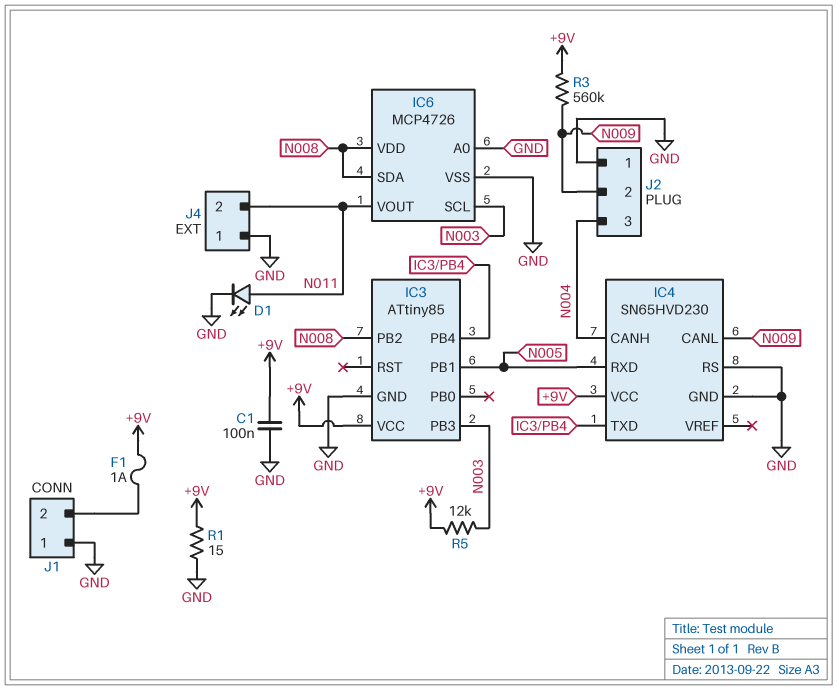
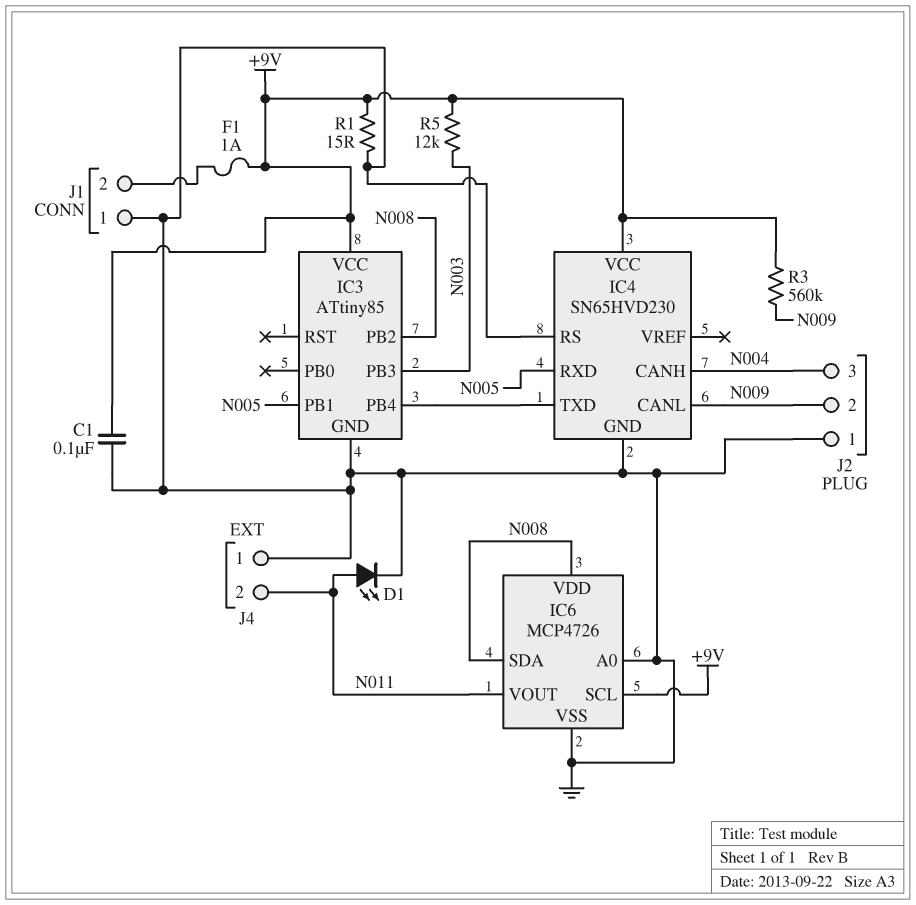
IC6 pin SCL: N003 -> +9V

